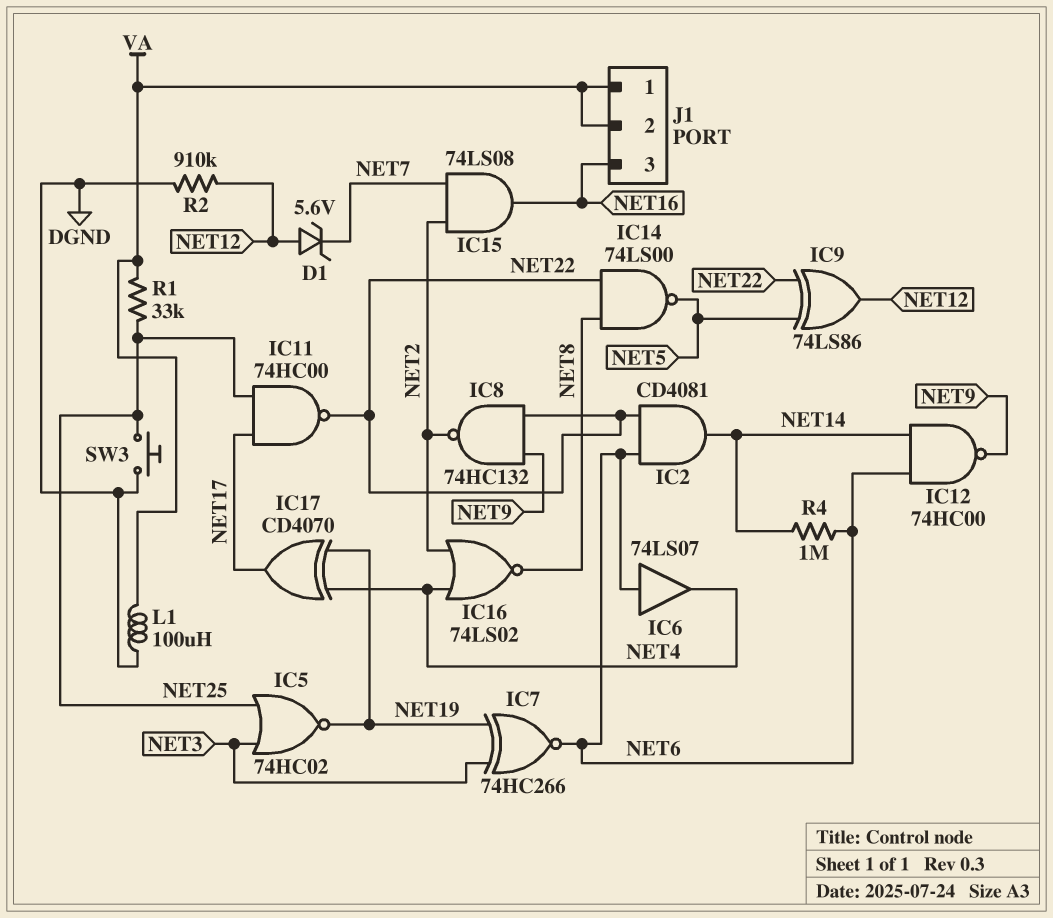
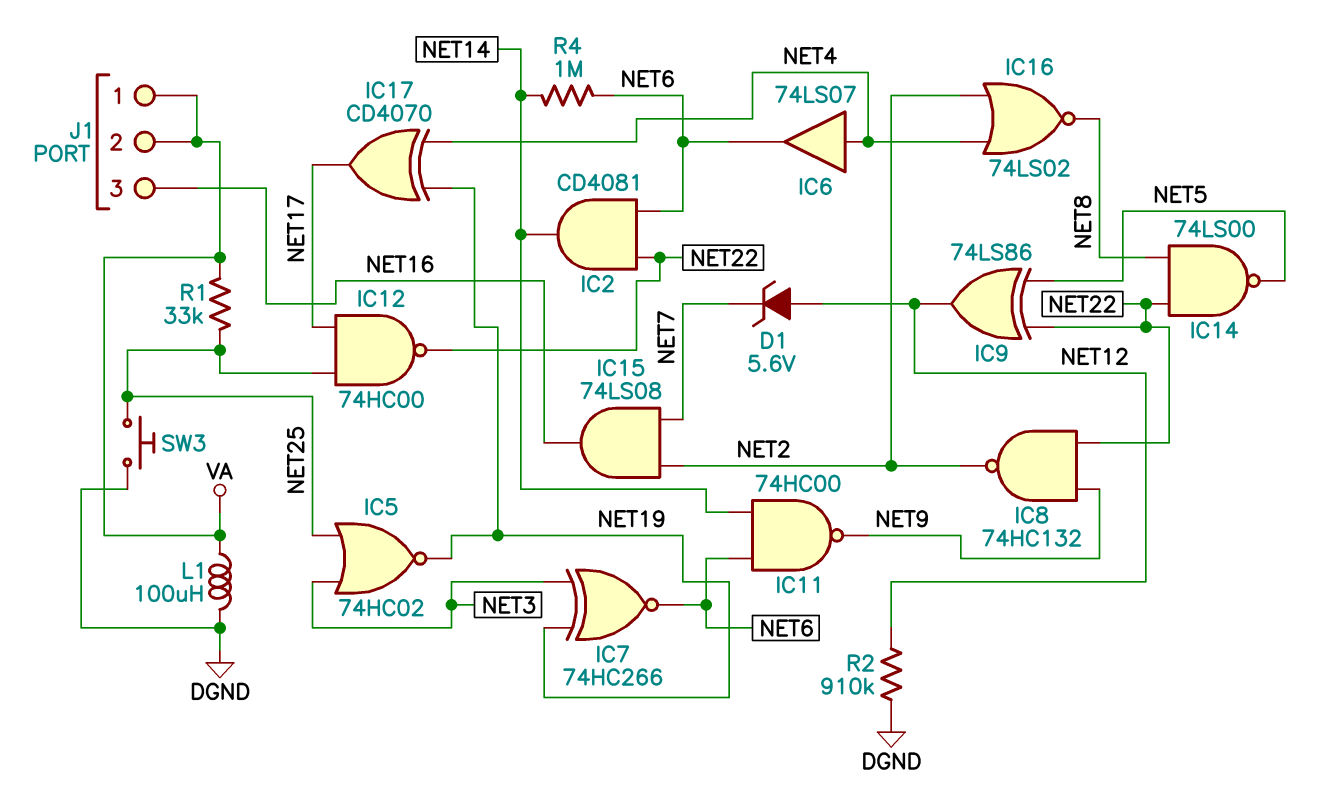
IC6: buffer 74LS07 (in NET6, out NET4) -> buffer 74LS07 (in NET4, out NET6)
IC11: NAND 74HC00 (in NET17, in NET25, out NET22) -> NAND 74HC00 (in NET6, in NET14, out NET9)
IC12: NAND 74HC00 (in NET6, in NET14, out NET9) -> NAND 74HC00 (in NET17, in NET25, out NET22)

